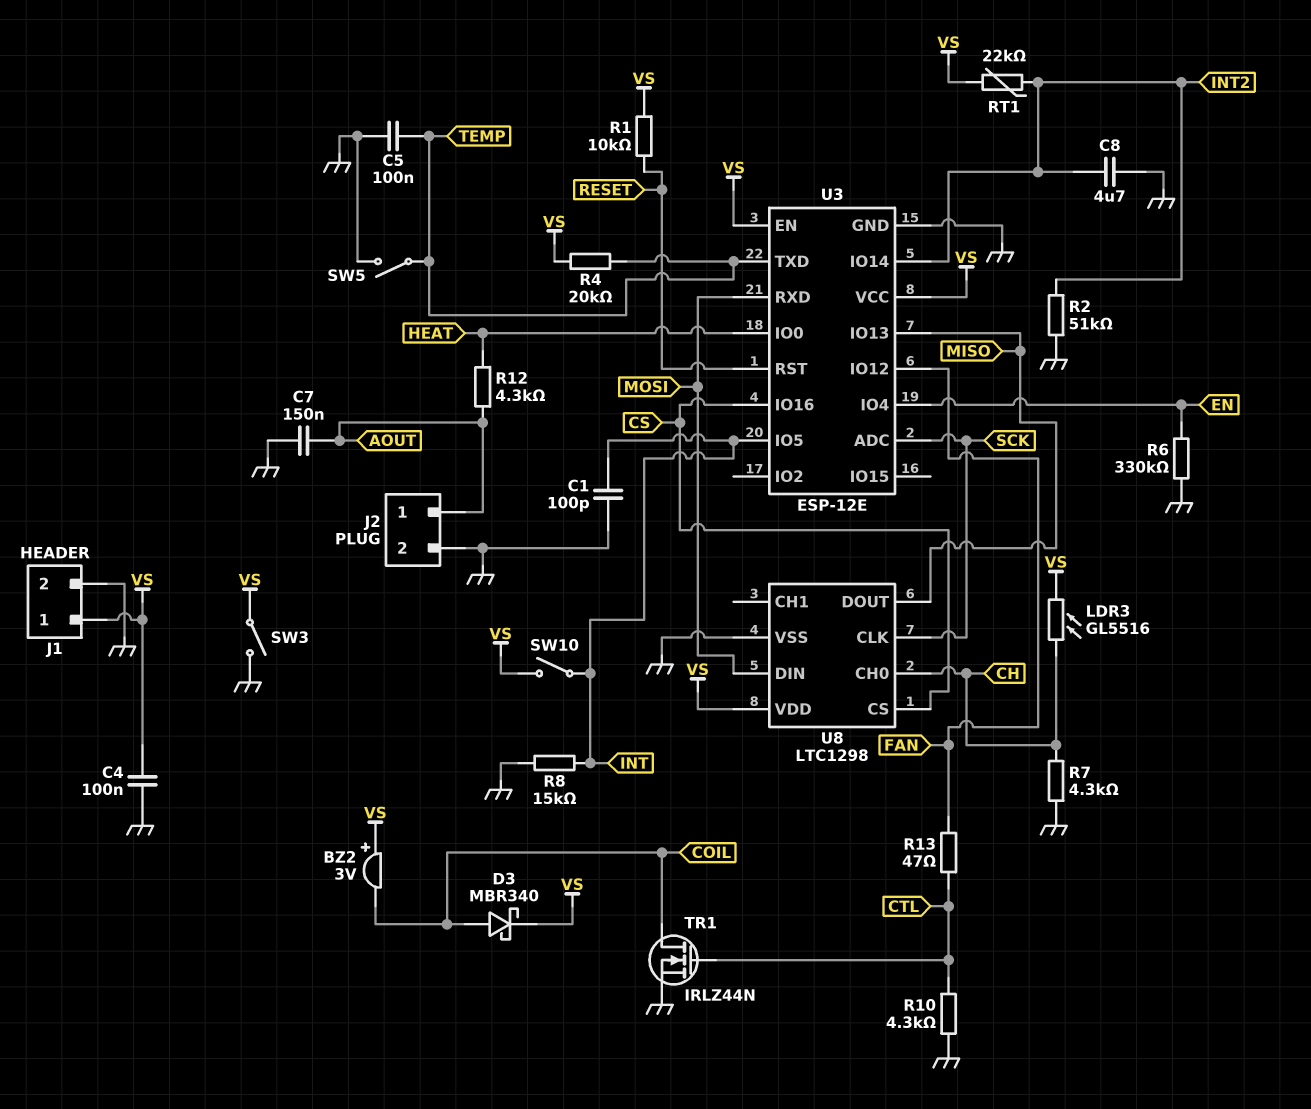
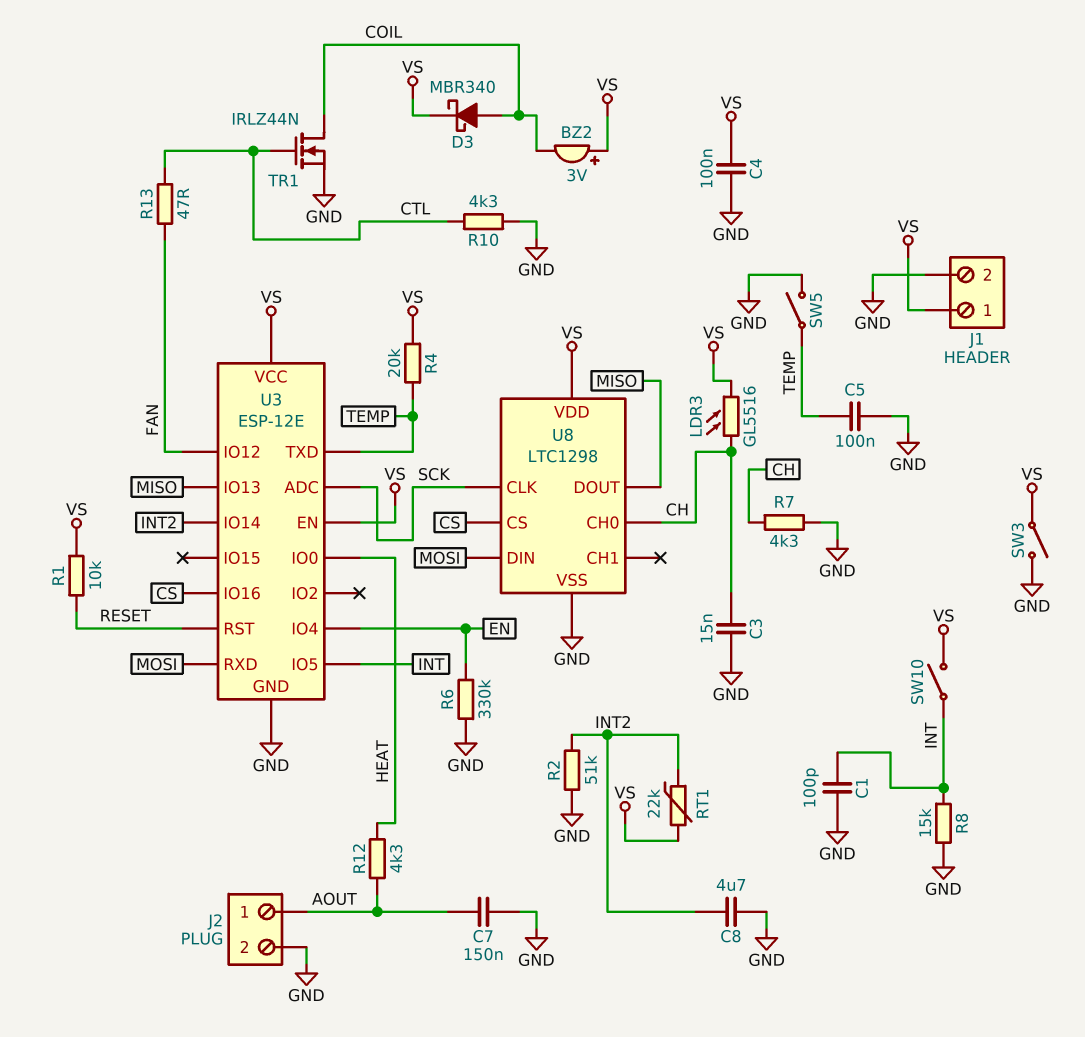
C3: none -> 15nF (CH, GND)

